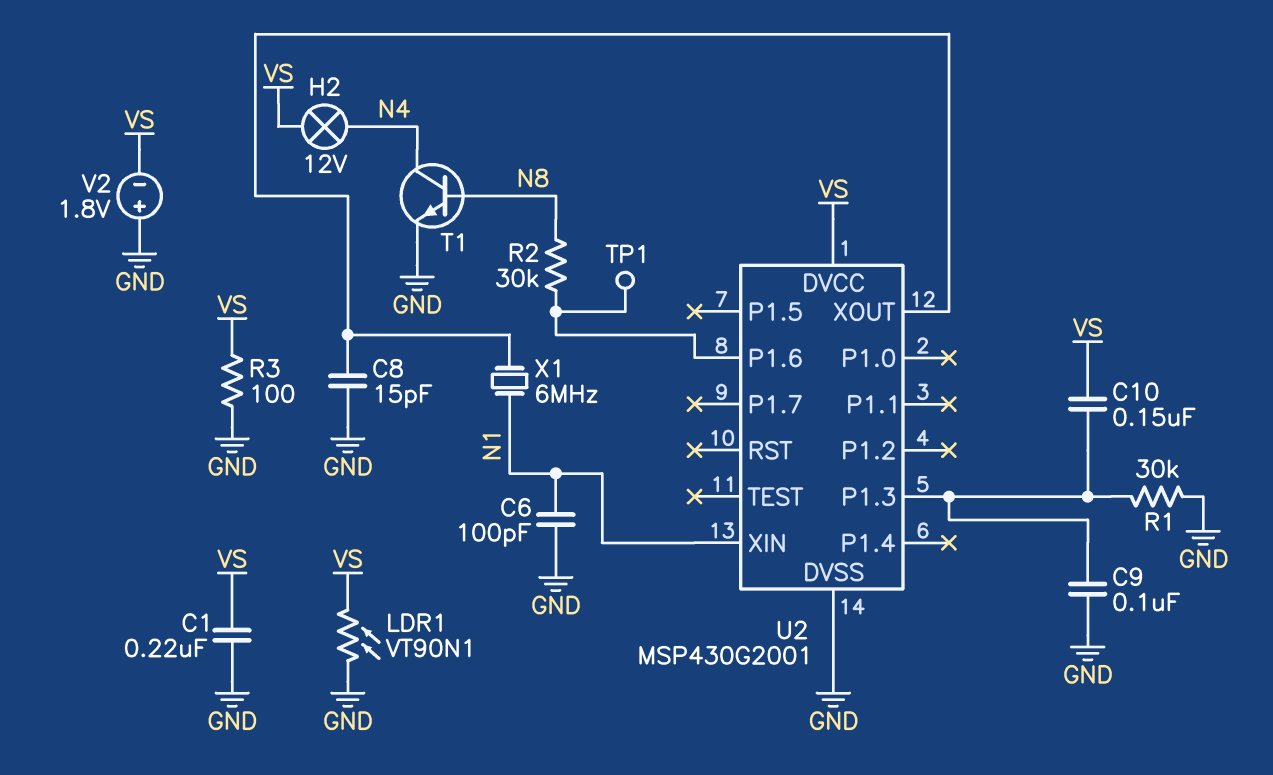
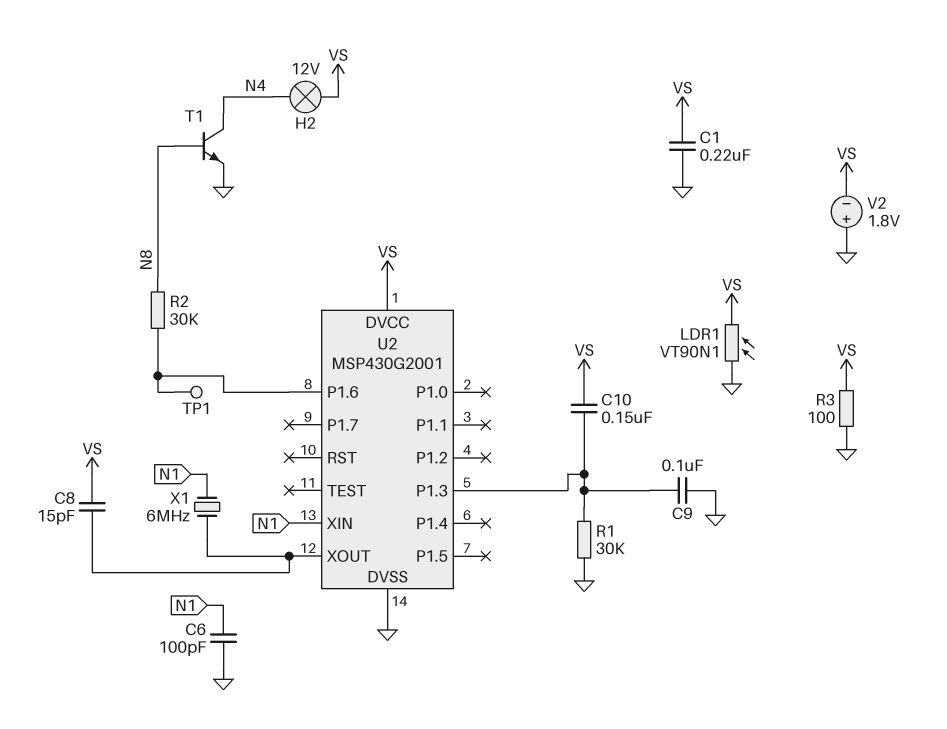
C8: 15pF (GND, U2/XOUT) -> 15pF (U2/XOUT, VS)

